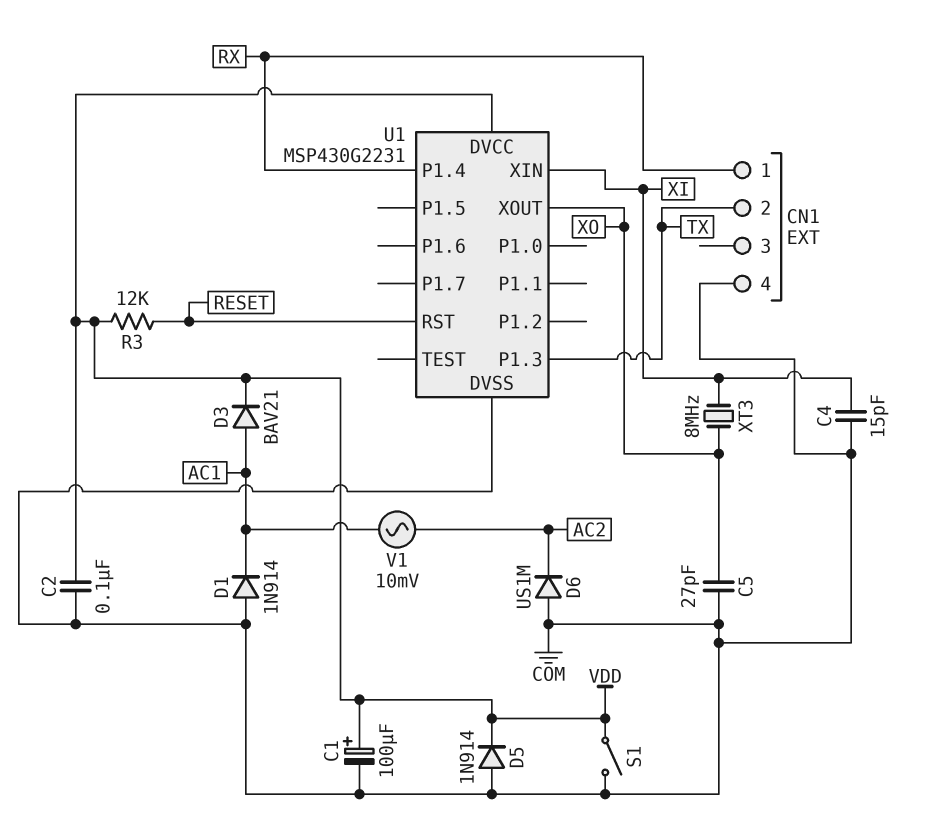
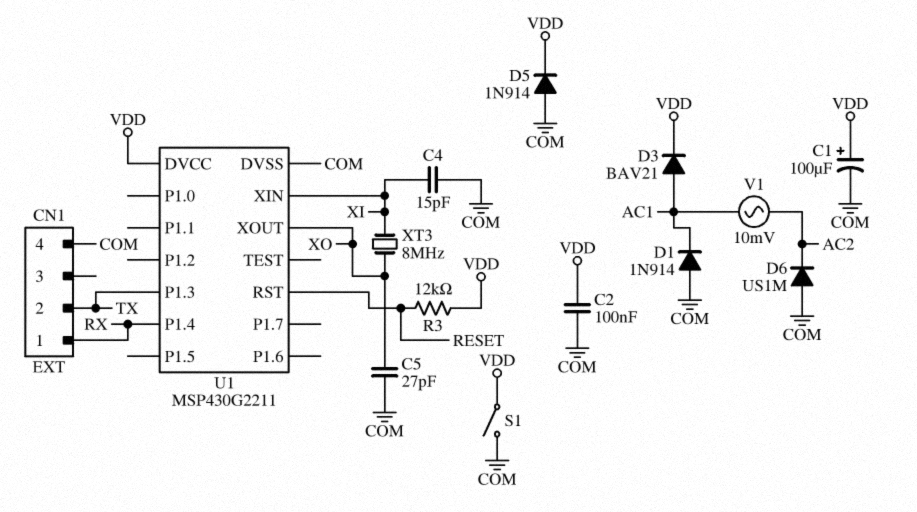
U1: MSP430G2231 -> MSP430G2211

